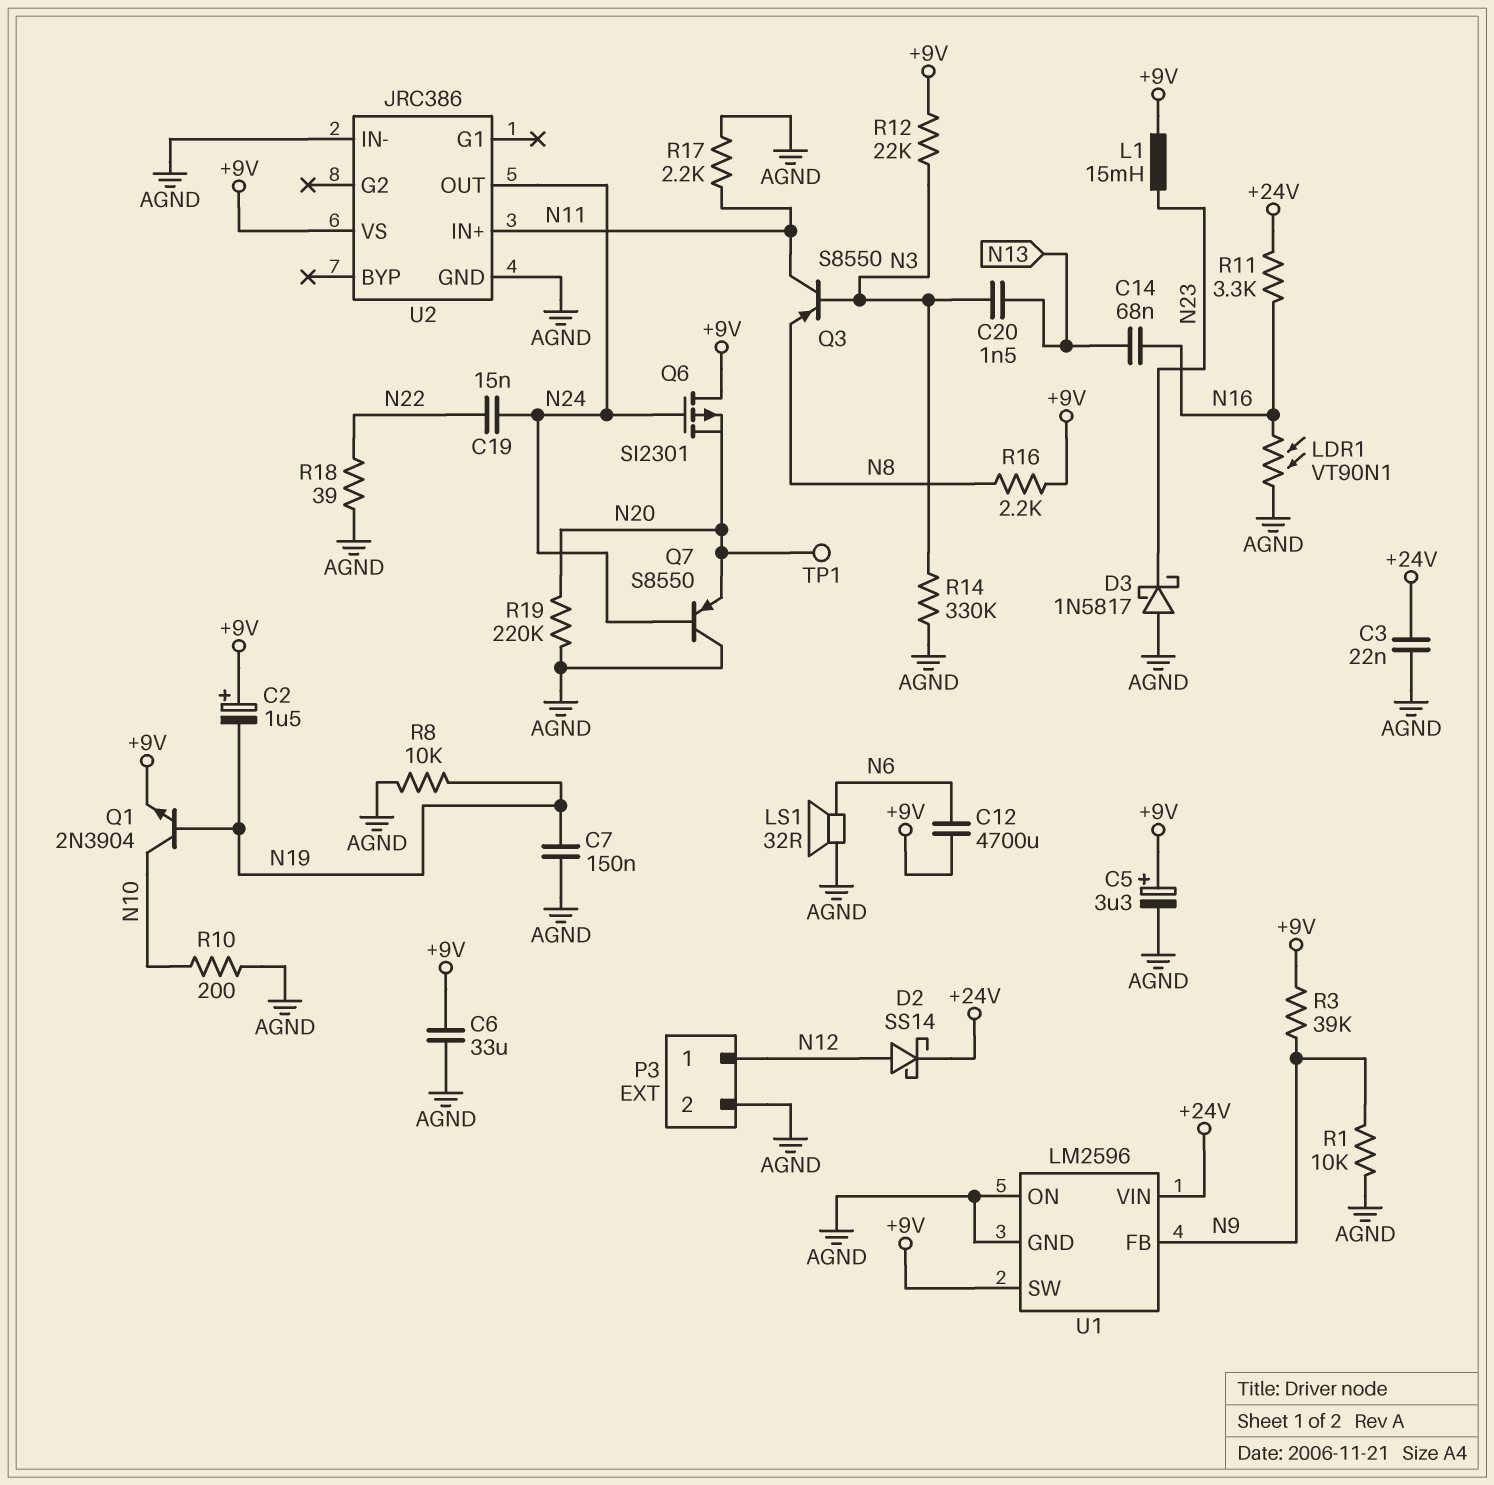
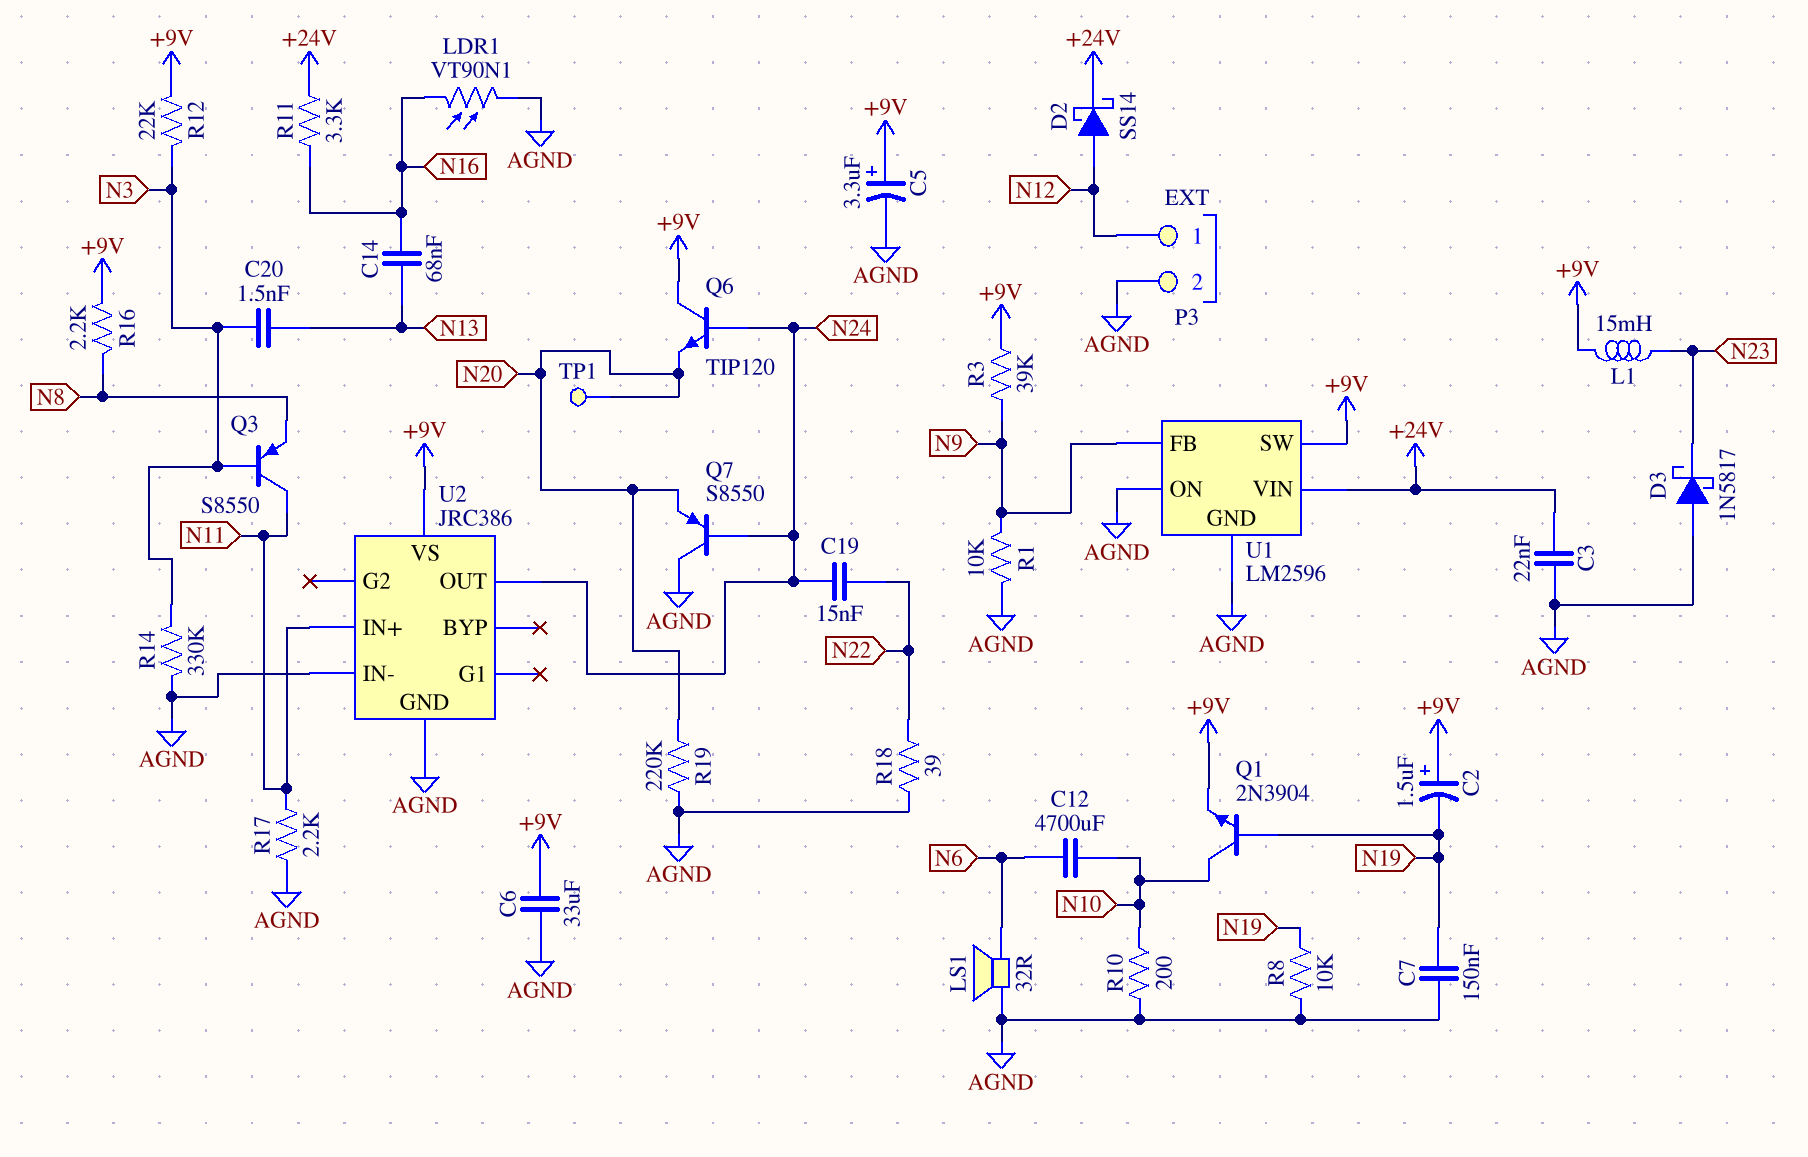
C12: 4700uF (+9V, N6) -> 4700uF (N6, N10)
Q6: PMOS SI2301 (G N24, D +9V, S N20) -> NPN TIP120 (B N24, C +9V, E N20)

